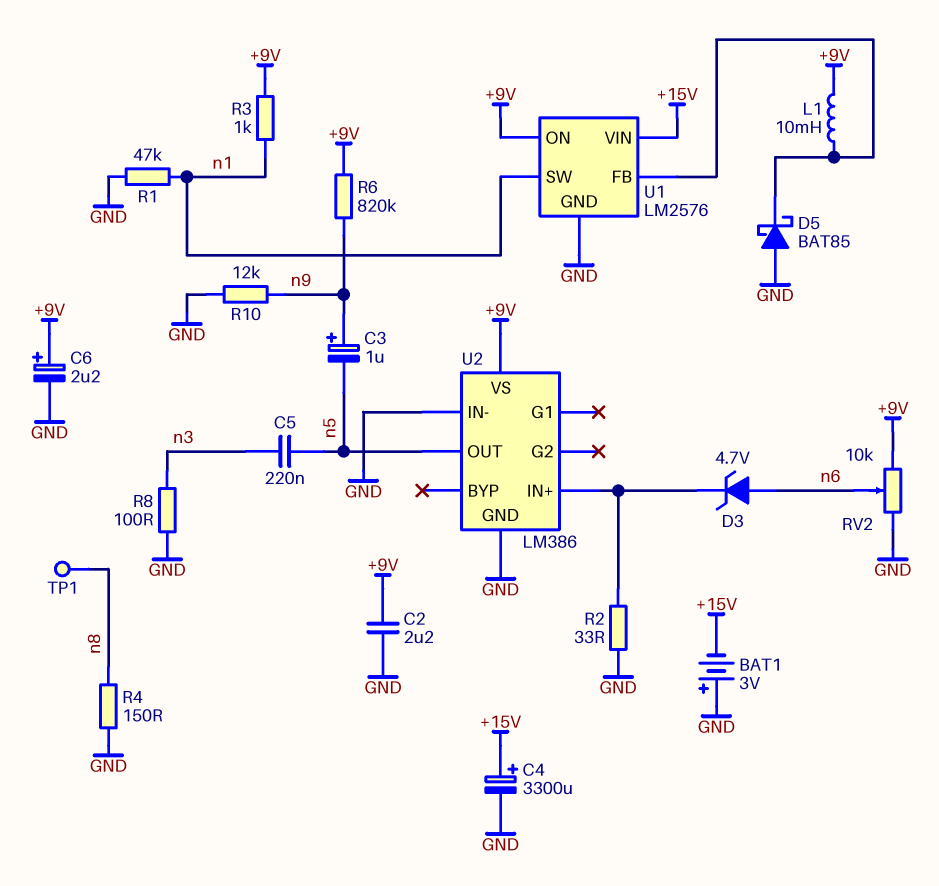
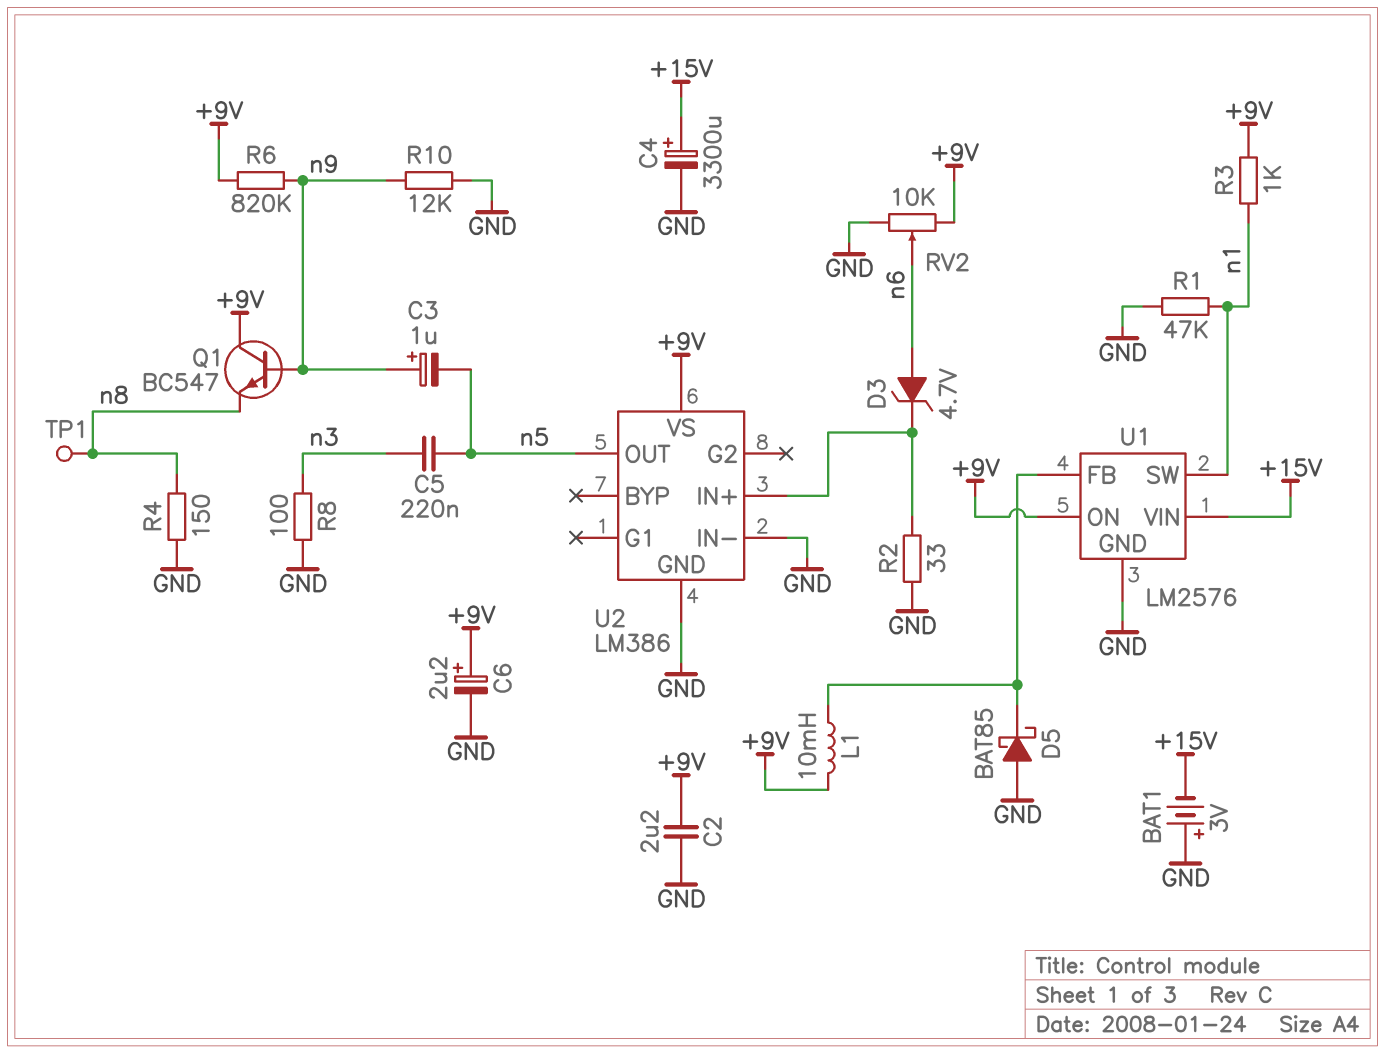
Q1: none -> NPN BC547 (B n9, C +9V, E n8)

